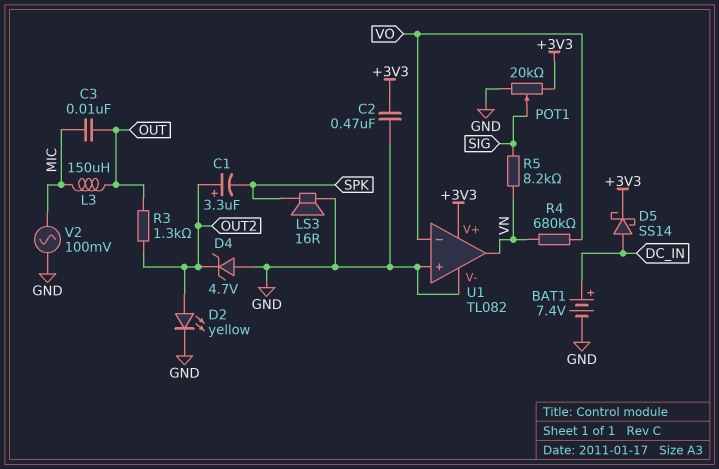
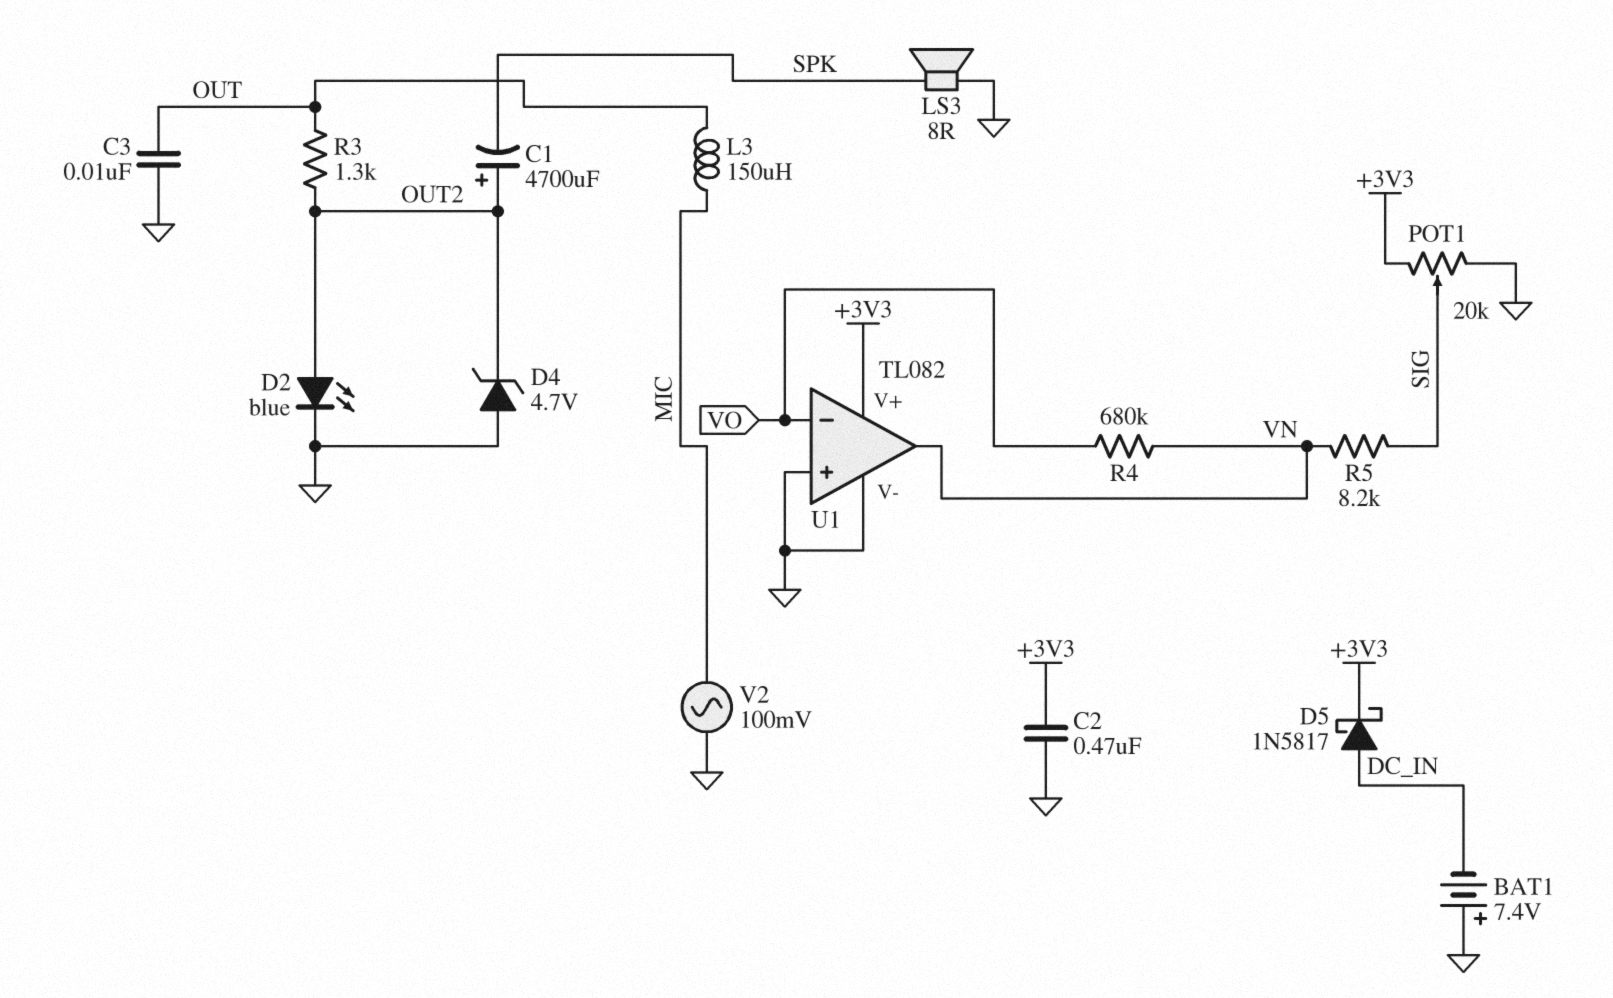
BAT1: 7.4V (plus DC_IN, minus GND) -> 7.4V (plus GND, minus DC_IN)
C1: 3.3uF (plus OUT2, minus SPK) -> 4700uF (plus OUT2, minus SPK)
C3: 10nF (MIC, OUT) -> 10nF (GND, OUT)
D2: LED yellow (A OUT2, K GND) -> LED blue (A OUT2, K GND)
D5: schottky SS14 (A DC_IN, K +3V3) -> schottky 1N5817 (A DC_IN, K +3V3)
LS3: speaker 16R (GND, SPK) -> speaker 8R (GND, SPK)

